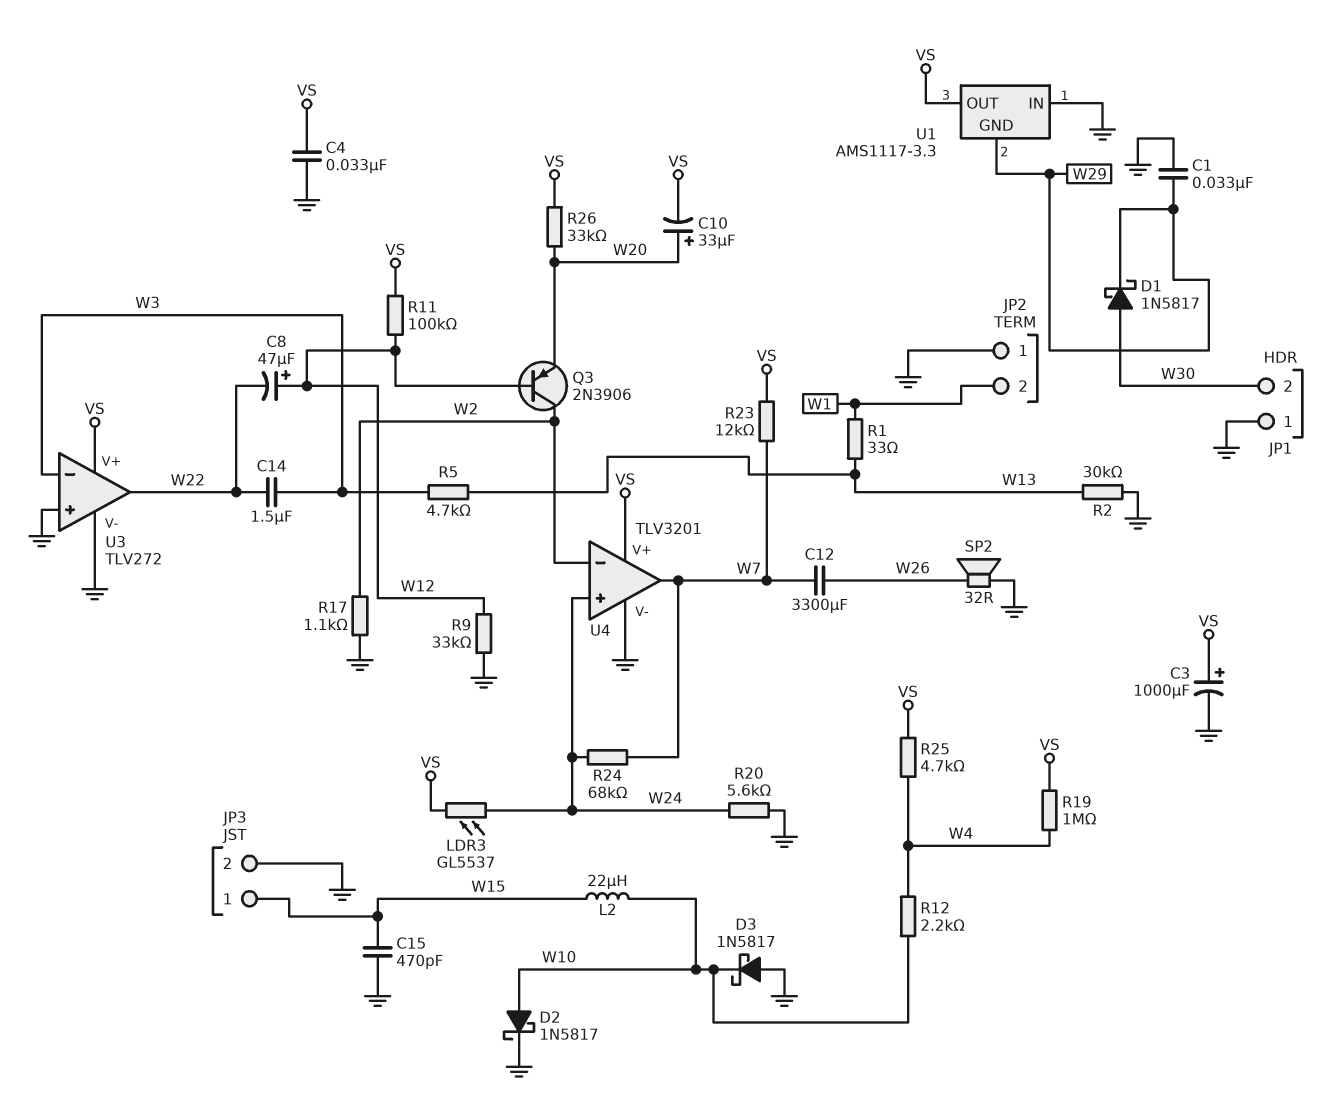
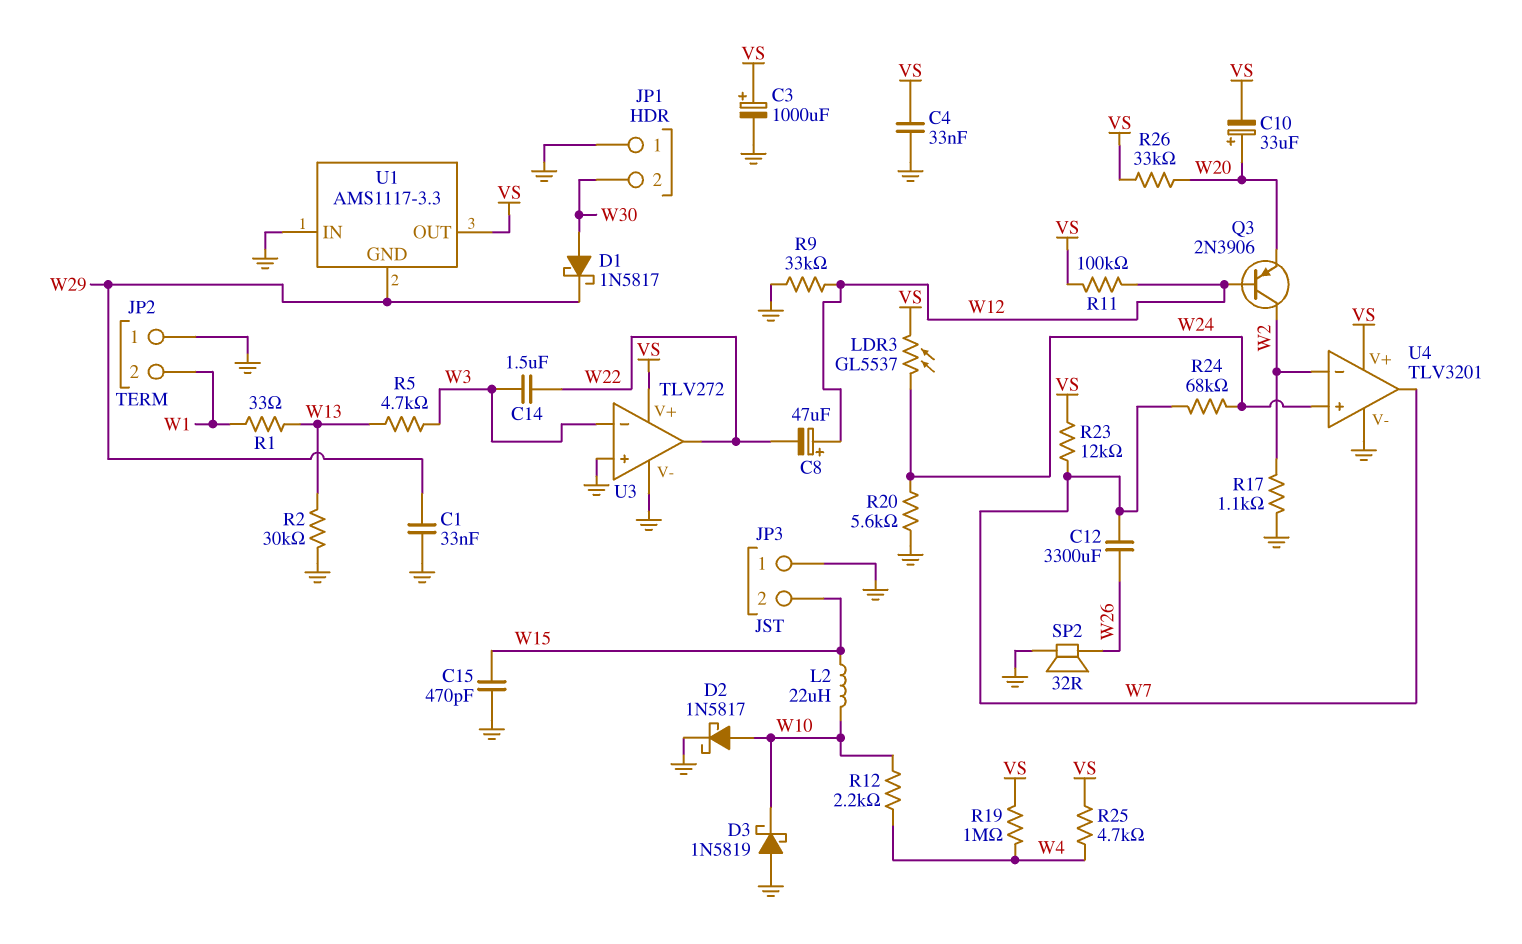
D3: schottky 1N5817 (A GND, K W10) -> schottky 1N5819 (A GND, K W10)
JP3 pin 1: W15 -> GND
JP3 pin 2: GND -> W15

